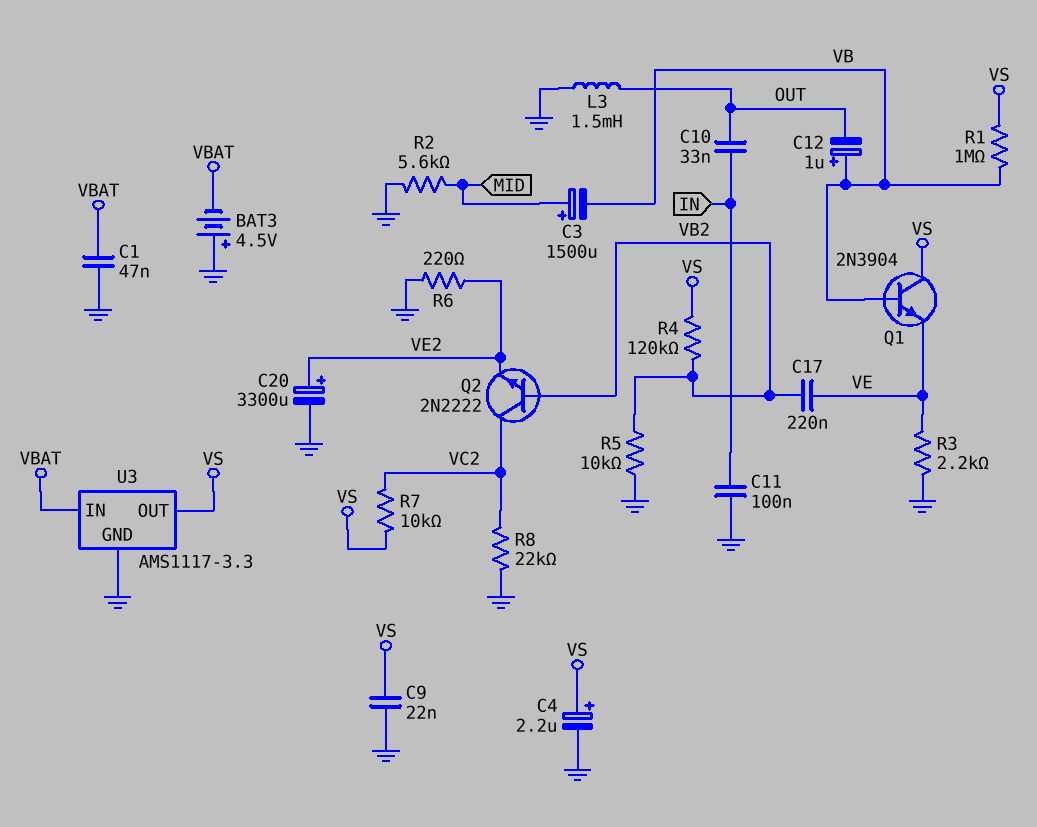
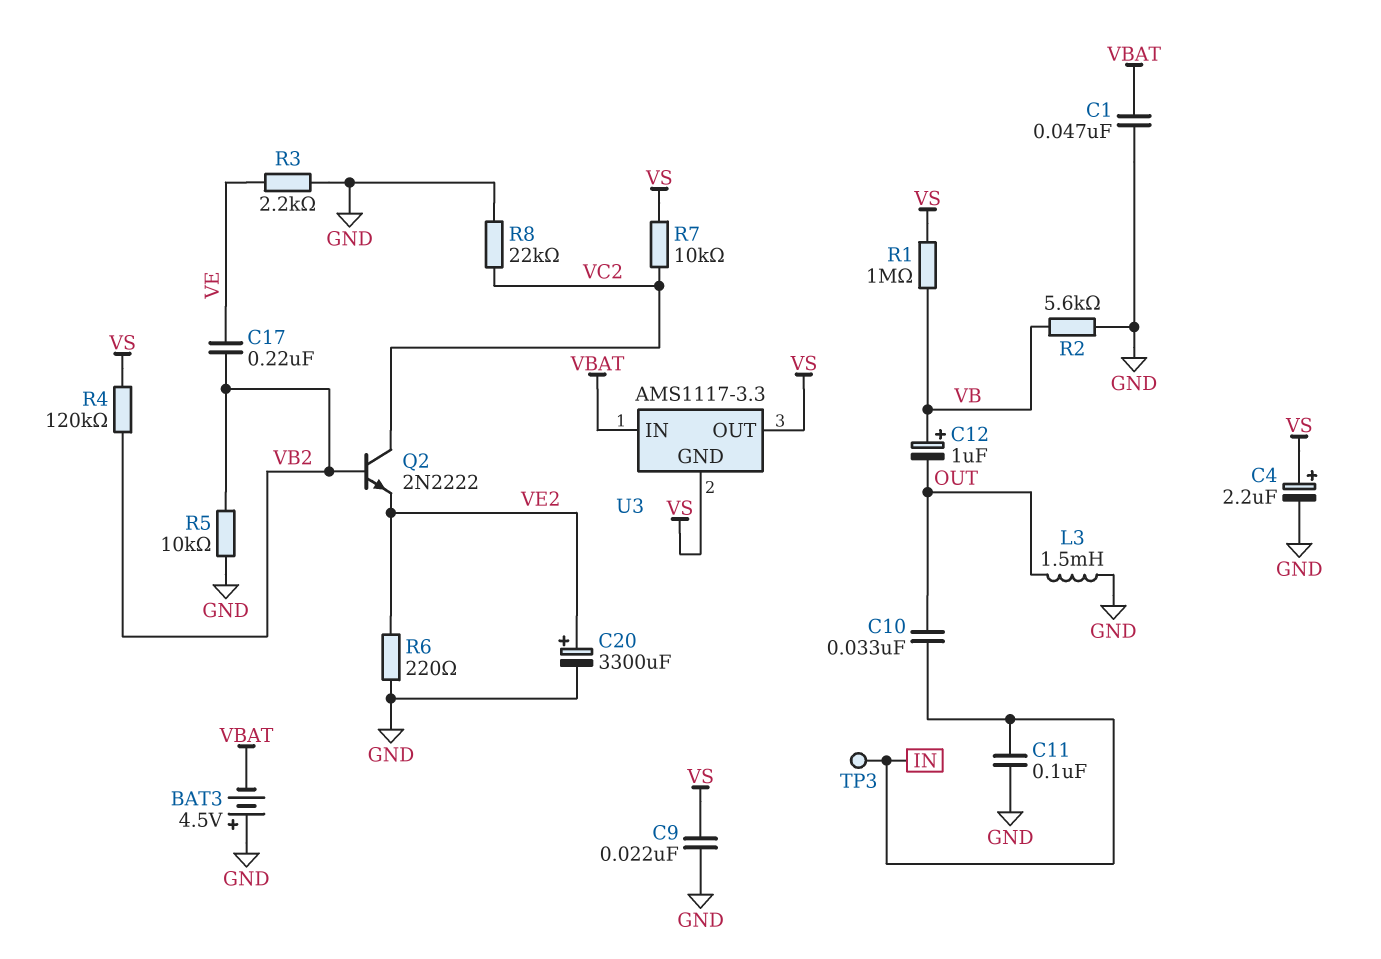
C3: 1500uF (plus MID, minus VB) -> none
Q1: NPN 2N3904 (B VB, C VS, E VE) -> none
R2: 5.6k (GND, MID) -> 5.6k (GND, VB)
TP3: none -> test point (IN)
U3 pin GND: GND -> VS

